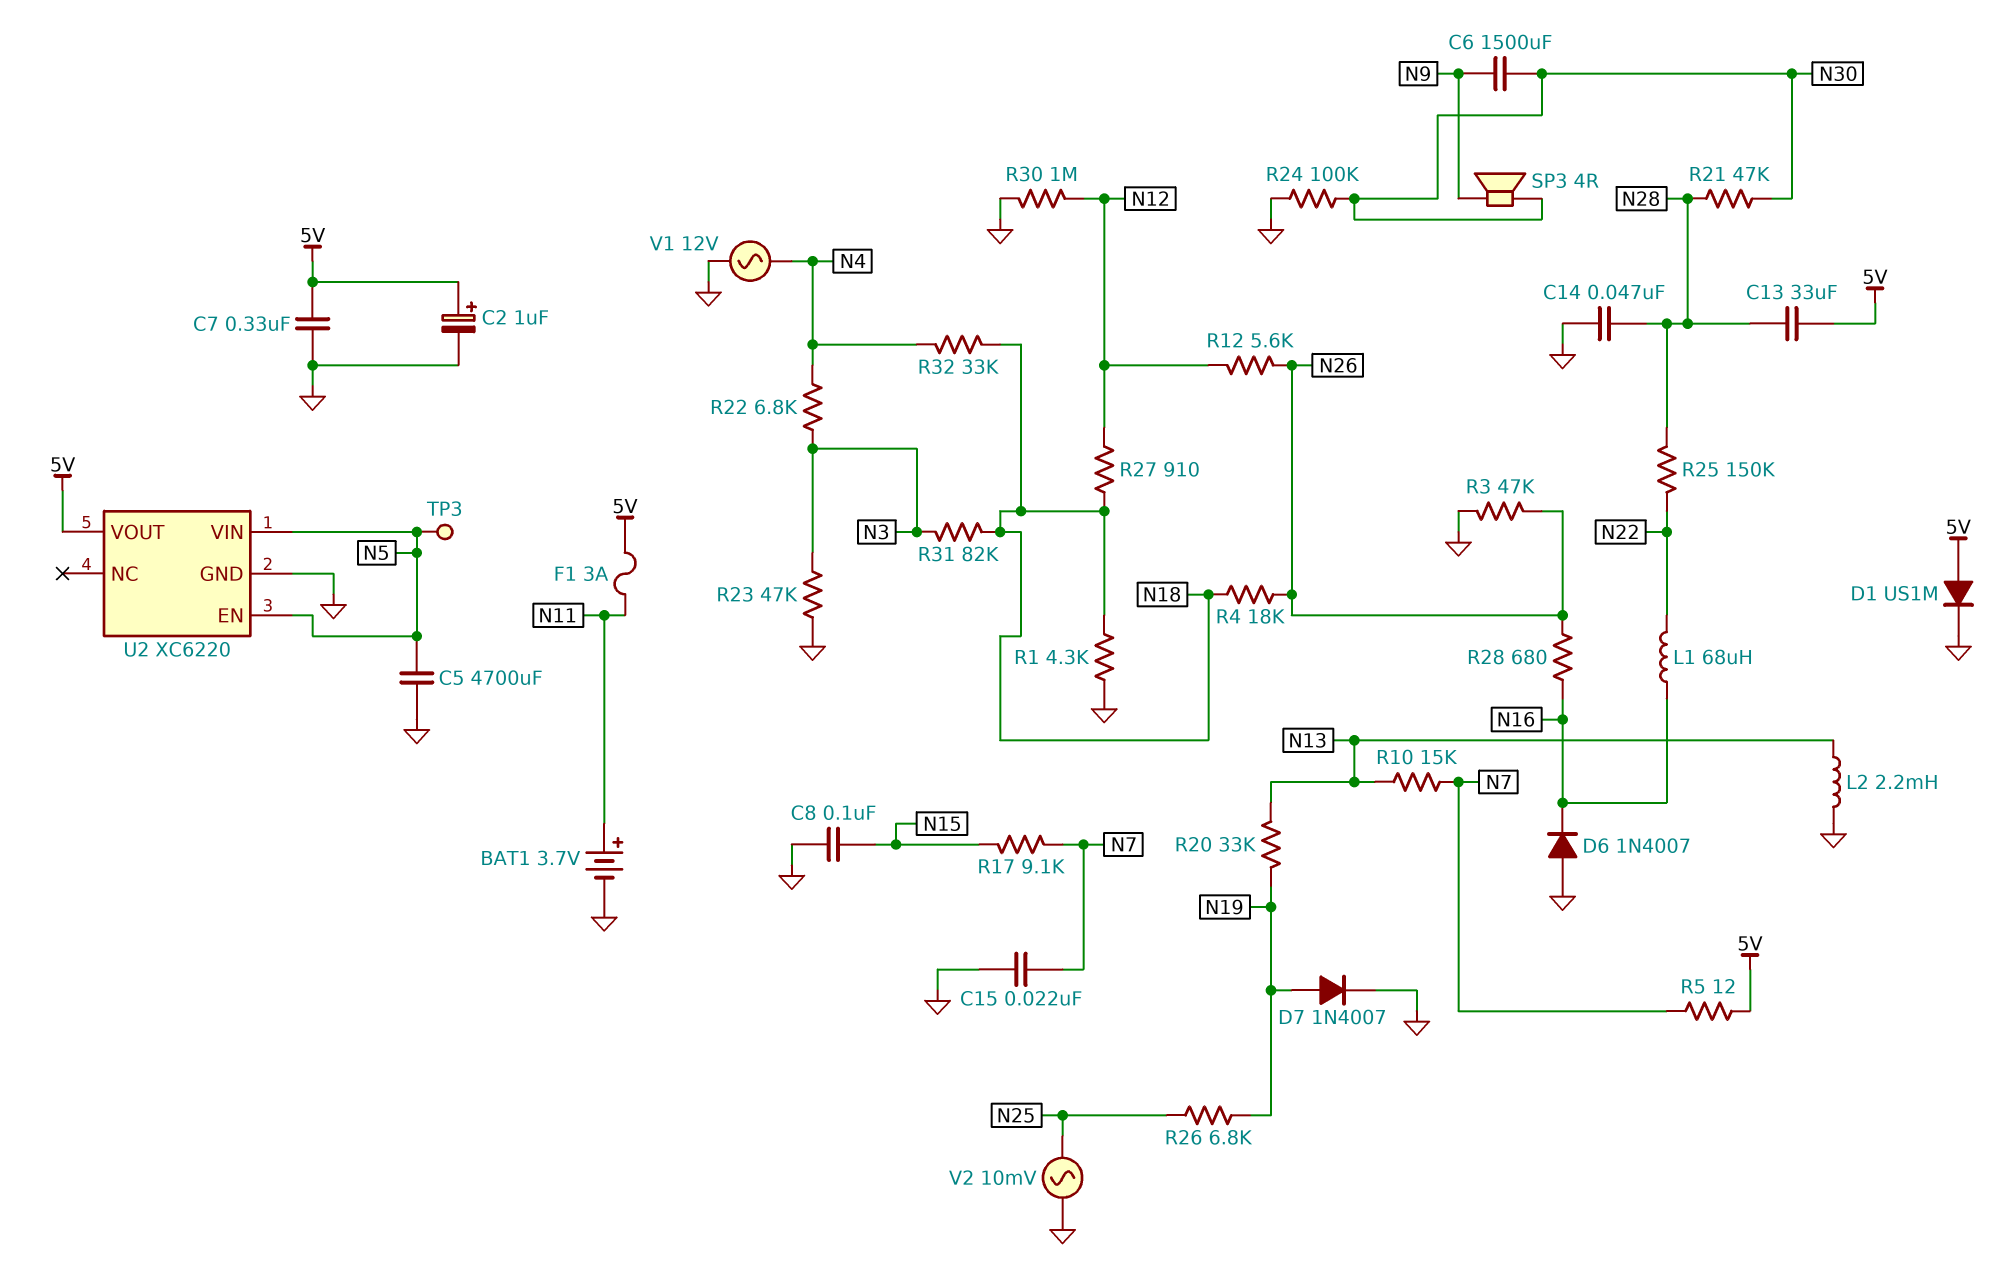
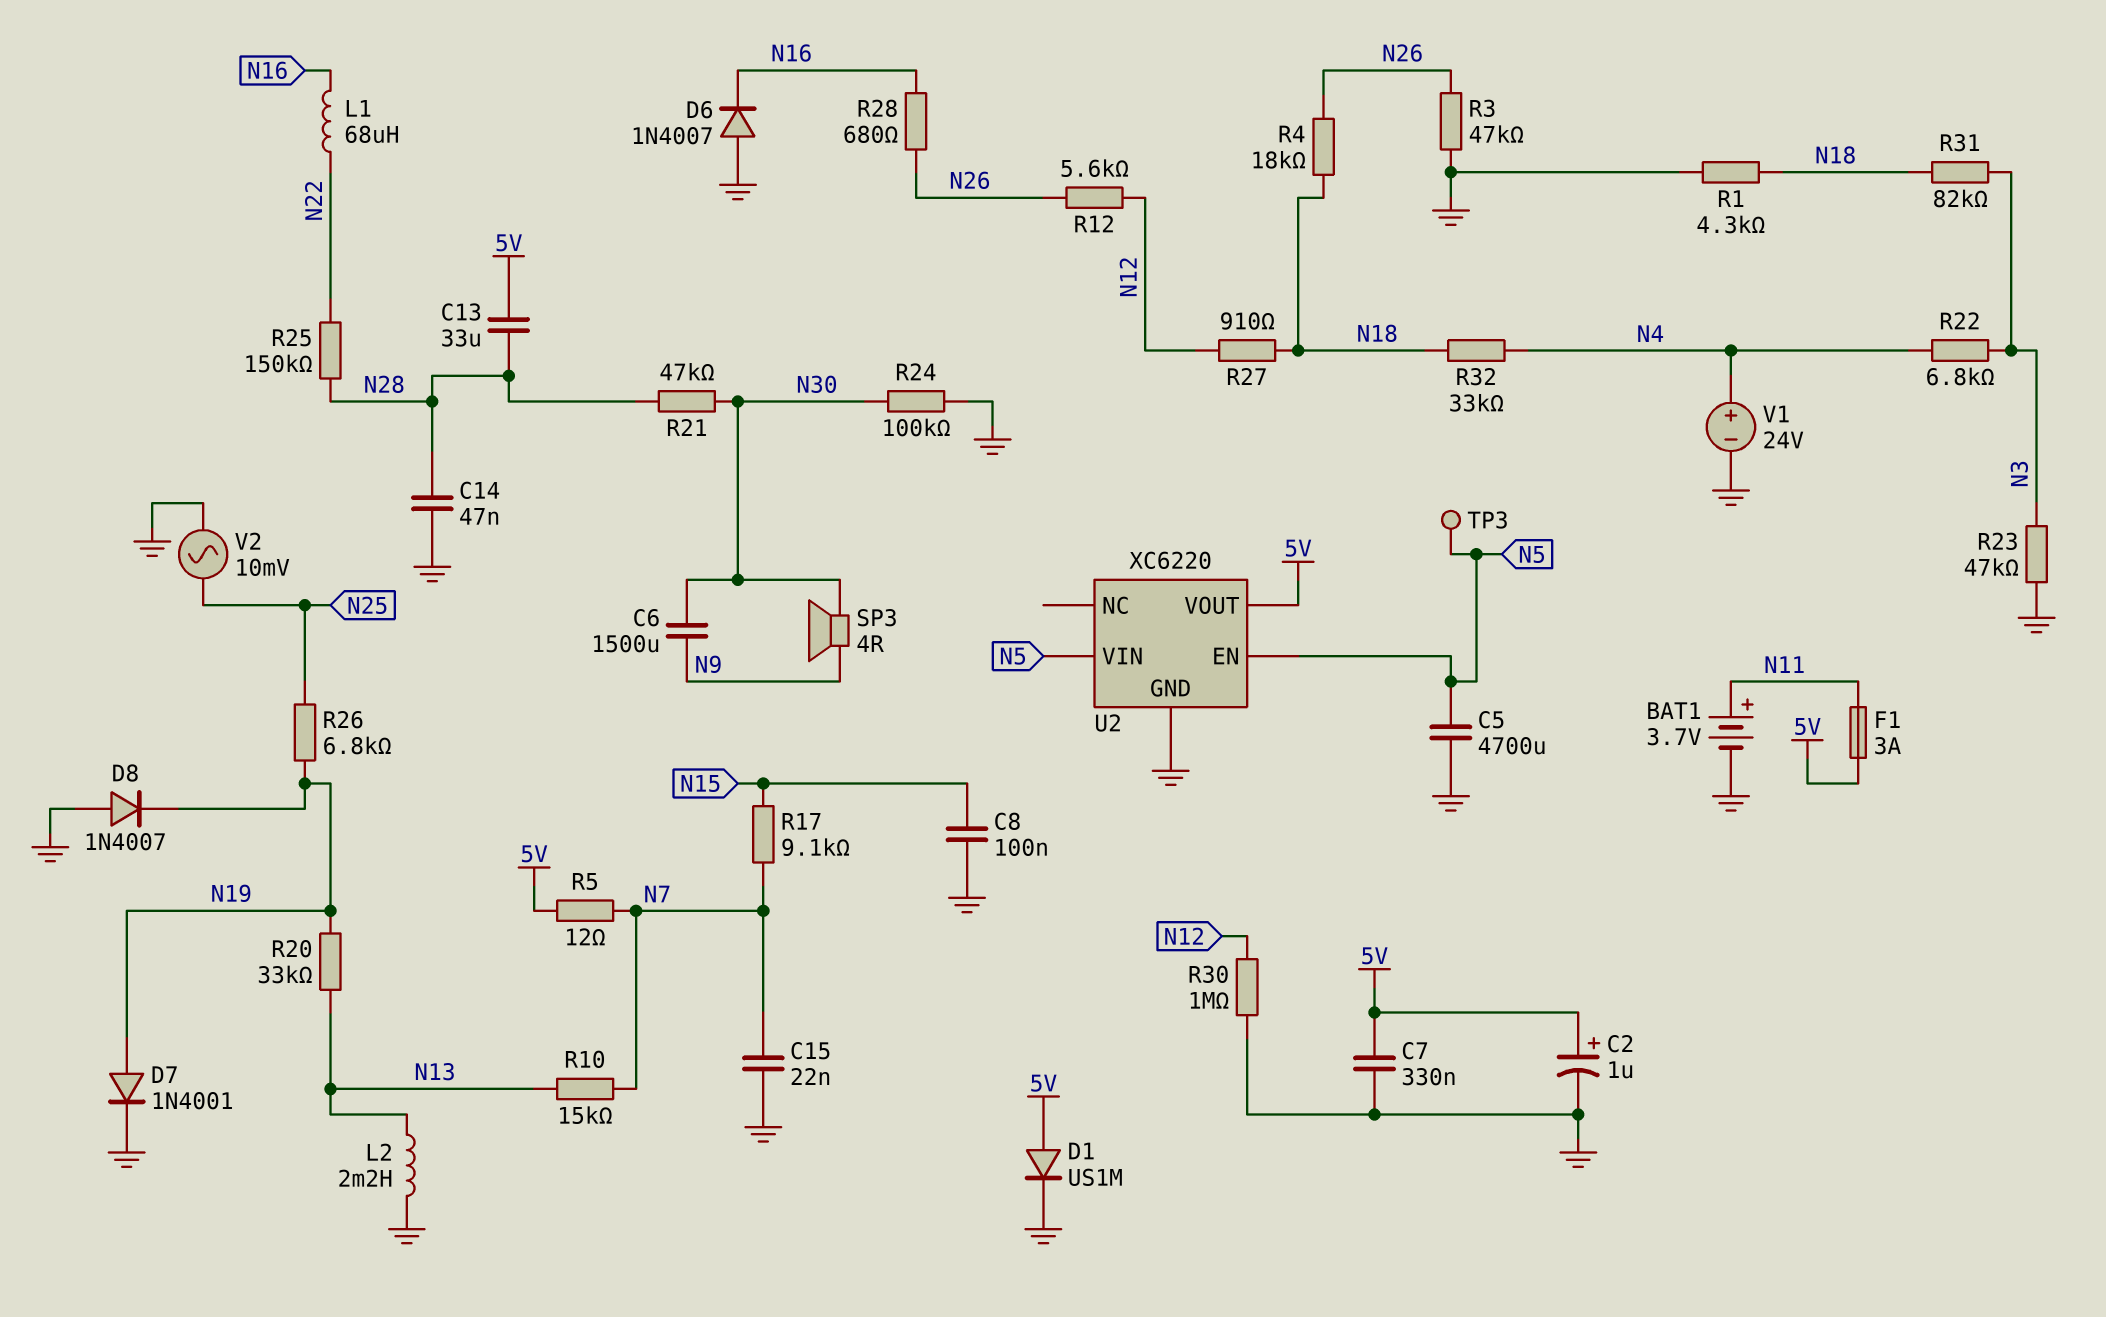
D7: diode 1N4007 (A N19, K GND) -> diode 1N4001 (A N19, K GND)
D8: none -> diode 1N4007 (A GND, K N19)
V1: AC 12V (GND, N4) -> 24V (plus N4, minus GND)

